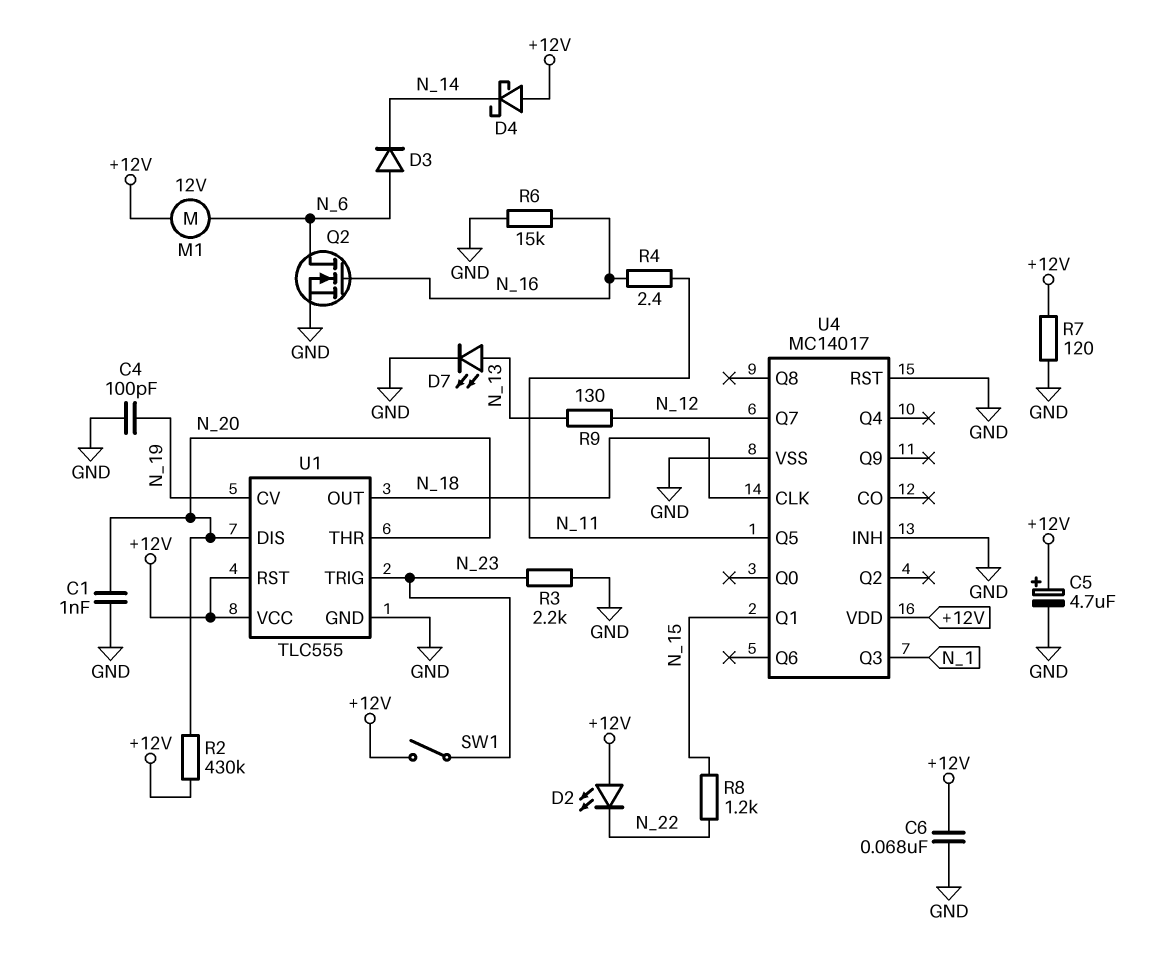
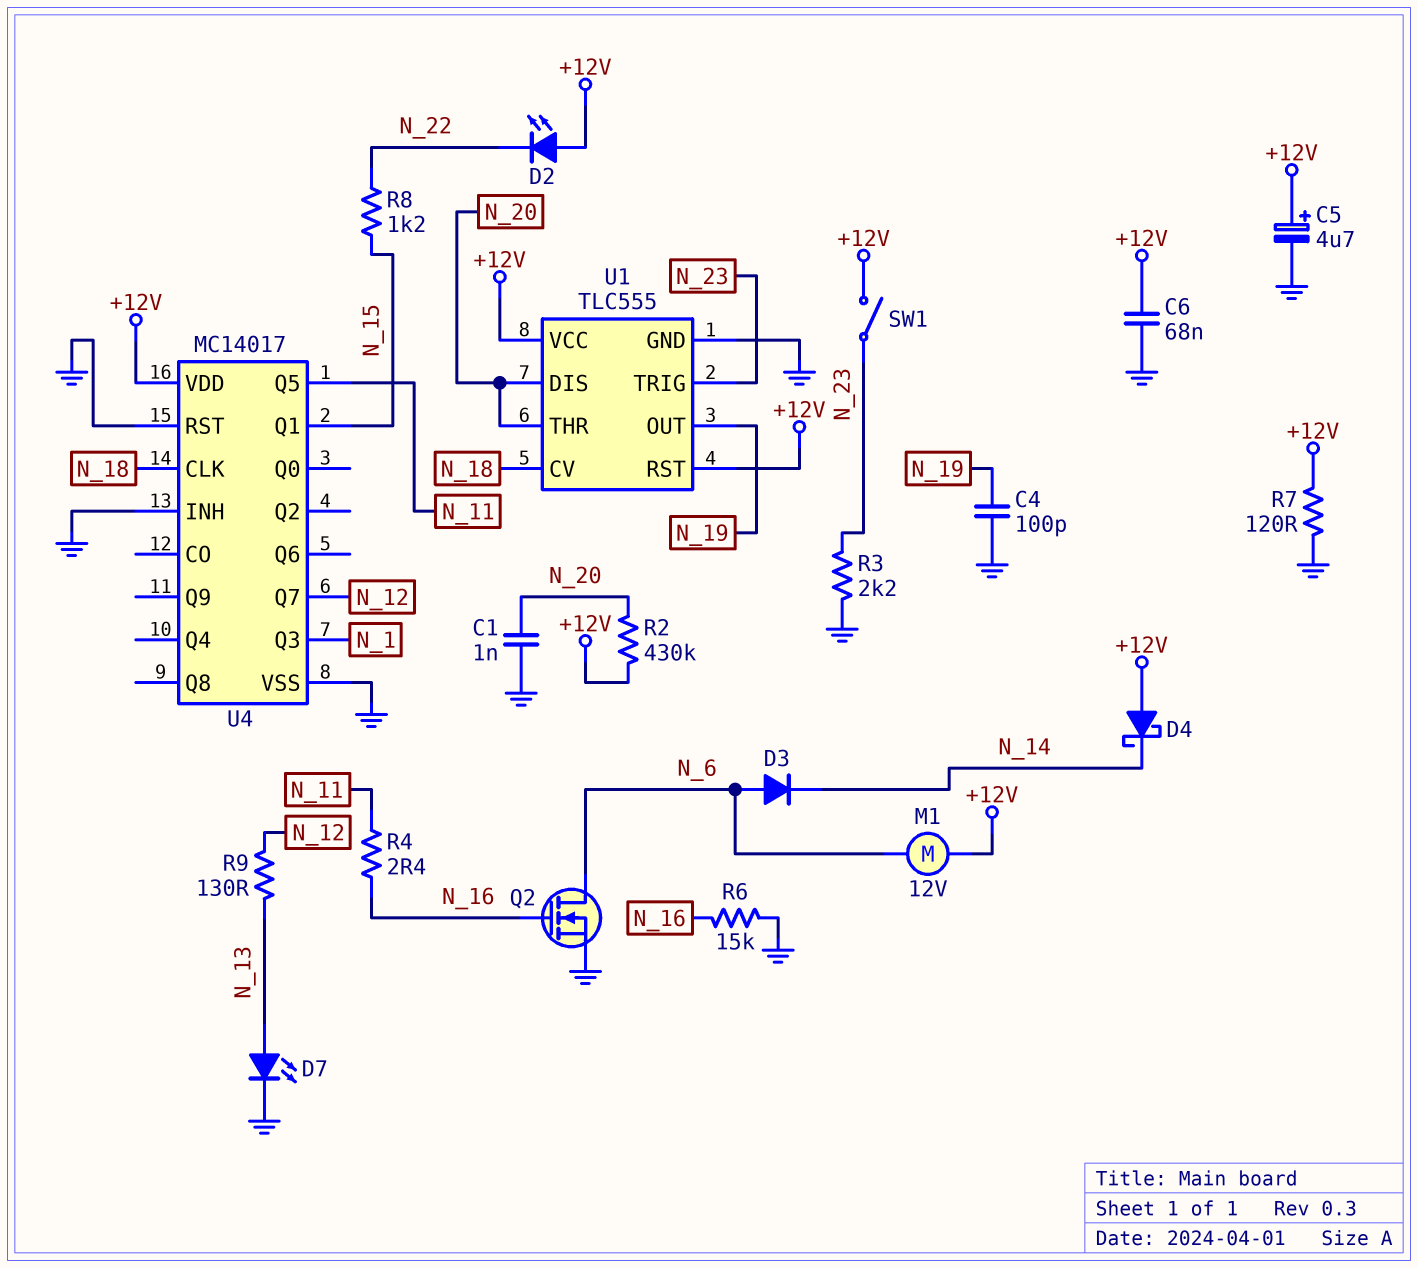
U1 pin CV: N_19 -> N_18
U1 pin OUT: N_18 -> N_19

